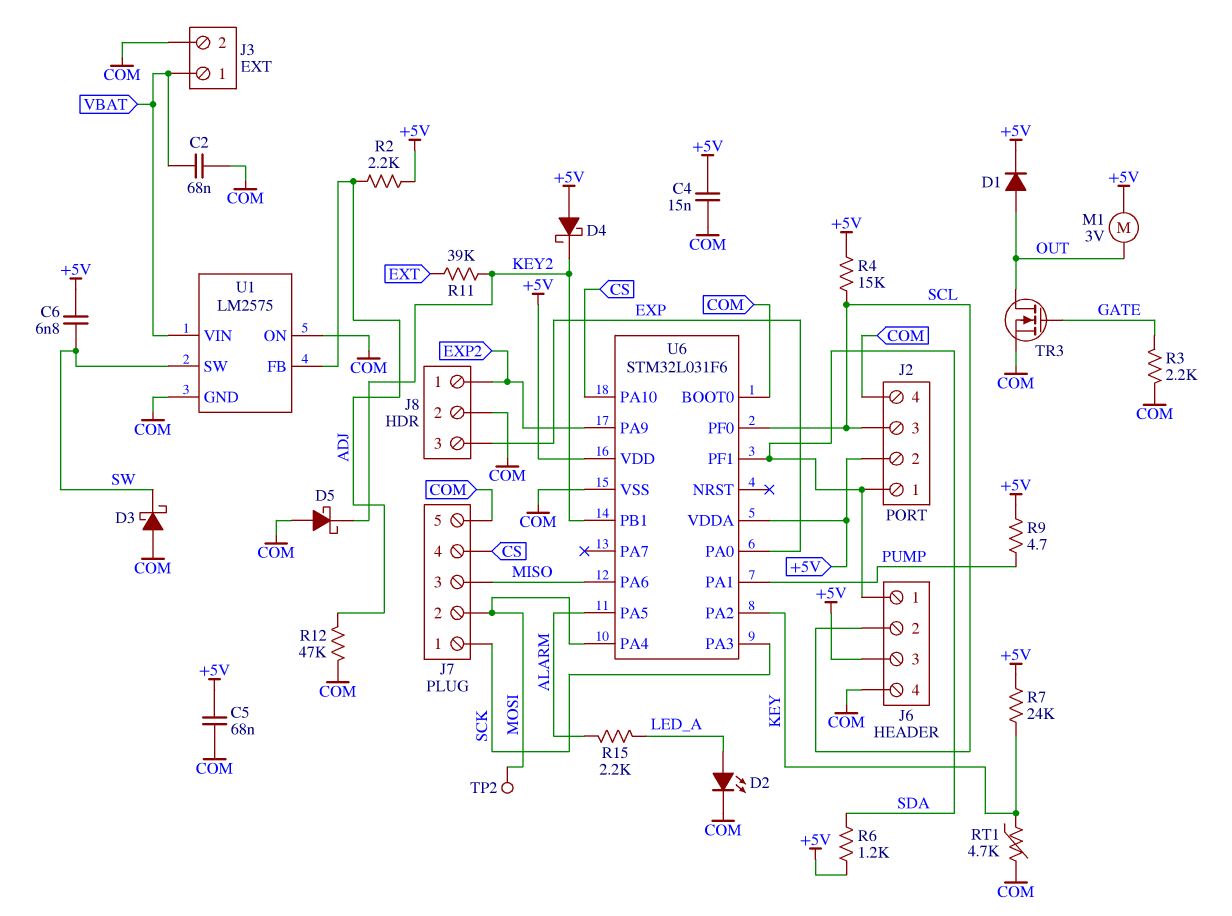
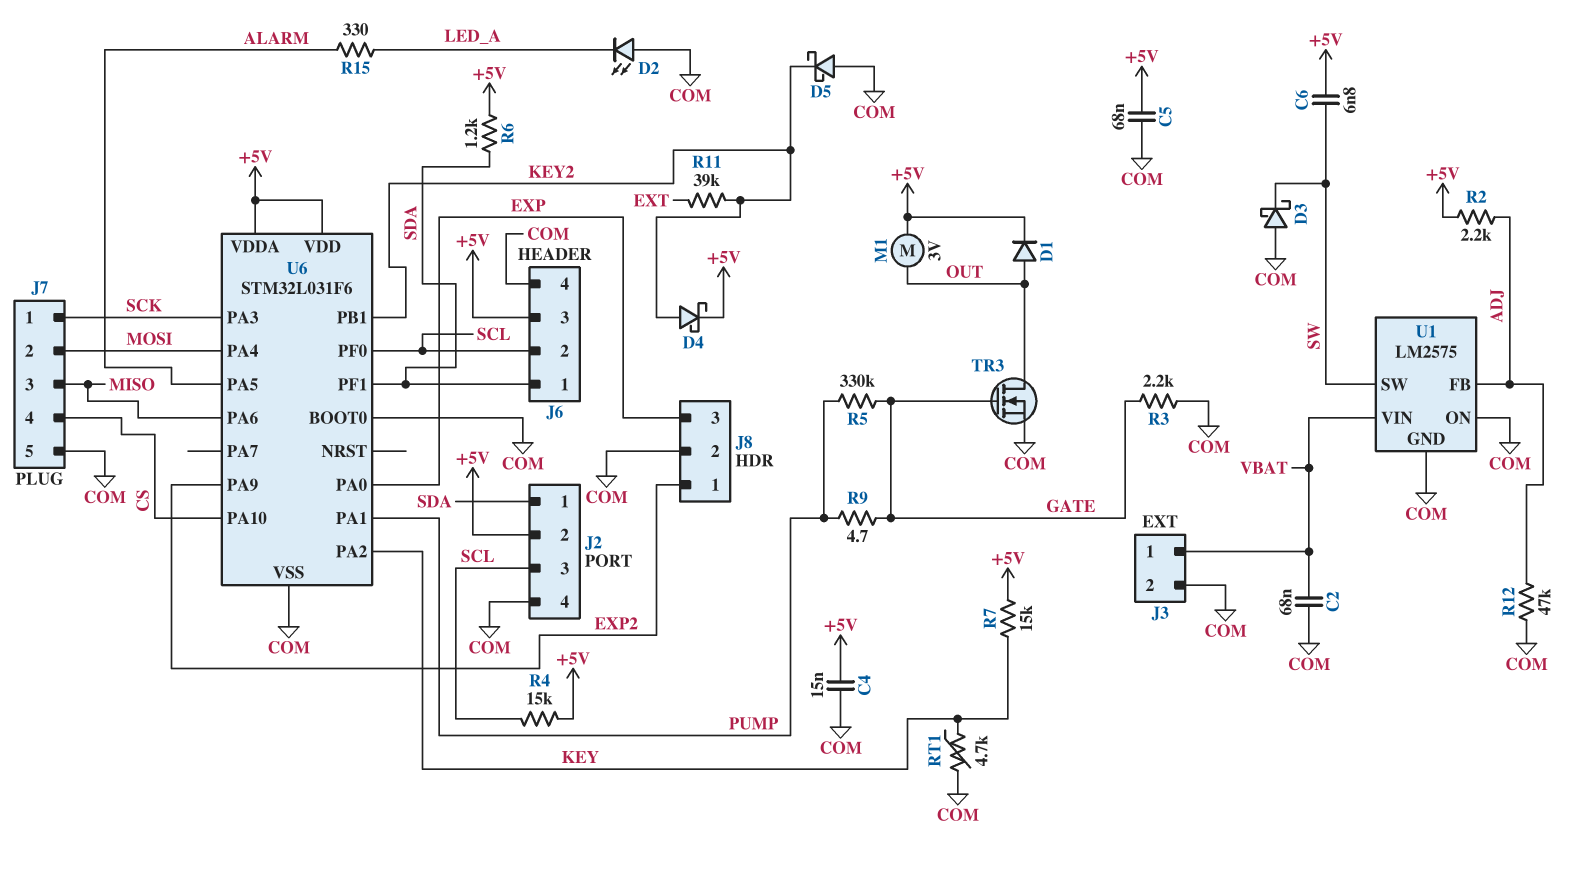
D2: LED (A LED_A, K COM) -> LED (A COM, K LED_A)
D4: schottky (A +5V, K KEY2) -> schottky (A KEY2, K +5V)
R5: none -> 330k (GATE, PUMP)
R7: 24k (+5V, KEY) -> 15k (+5V, KEY)
R9: 4.7 (+5V, PUMP) -> 4.7 (GATE, PUMP)
R15: 2.2k (ALARM, LED_A) -> 330 (ALARM, LED_A)
TP2: test point (MOSI) -> none

